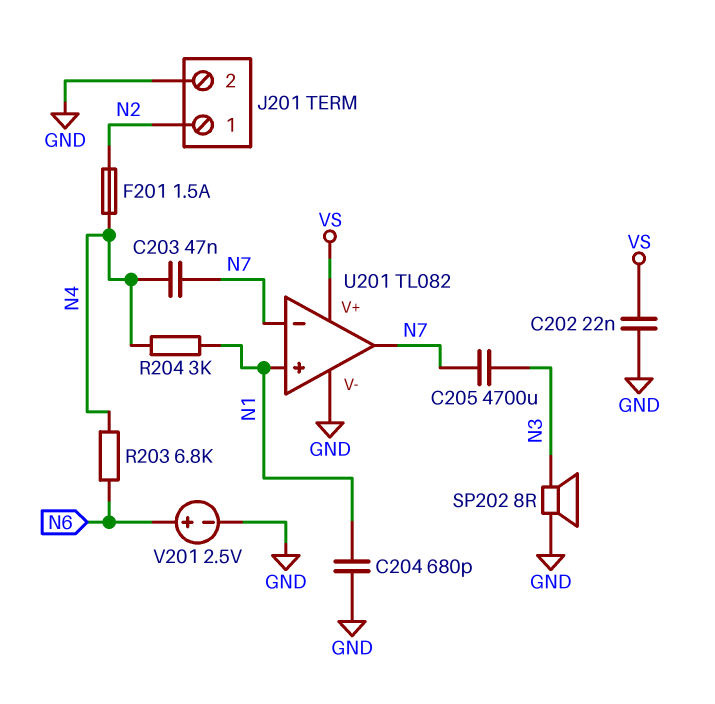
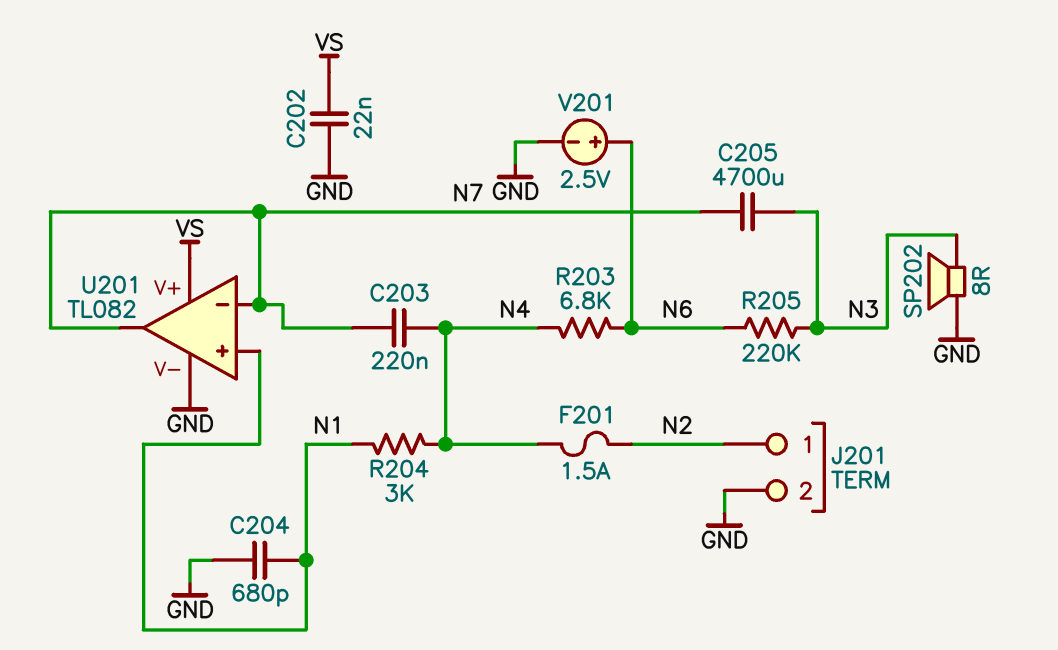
C203: 47nF (N4, N7) -> 220nF (N4, N7)
R205: none -> 220k (N3, N6)

